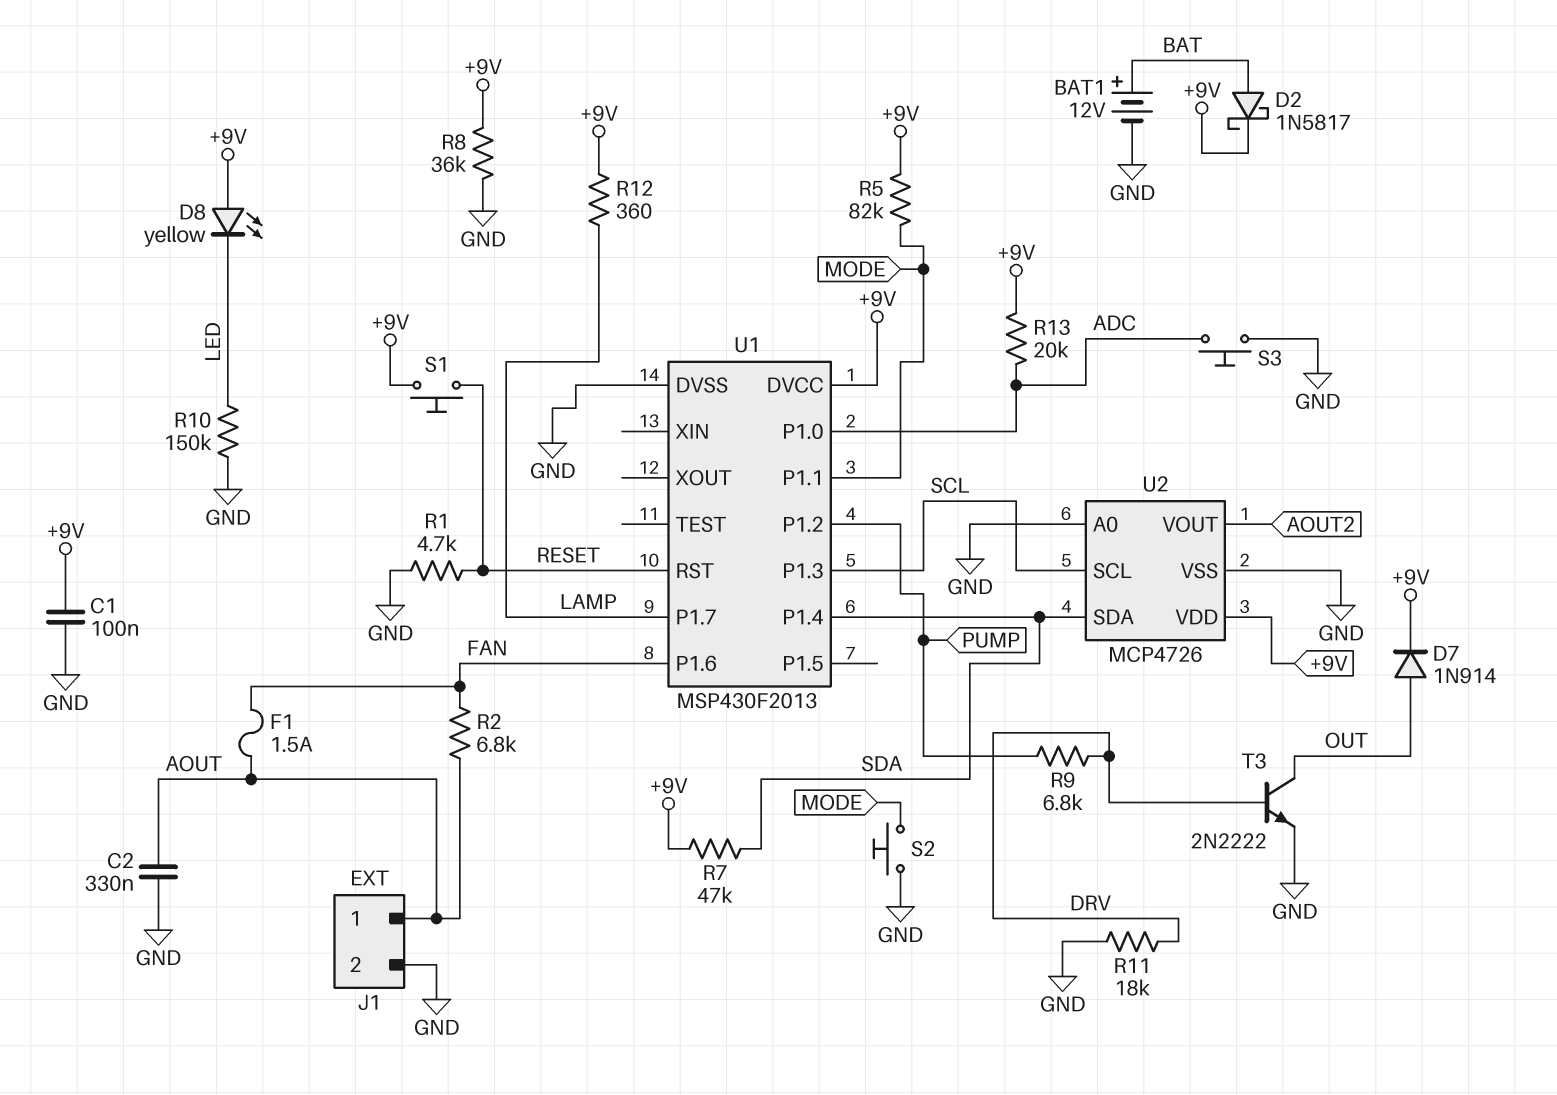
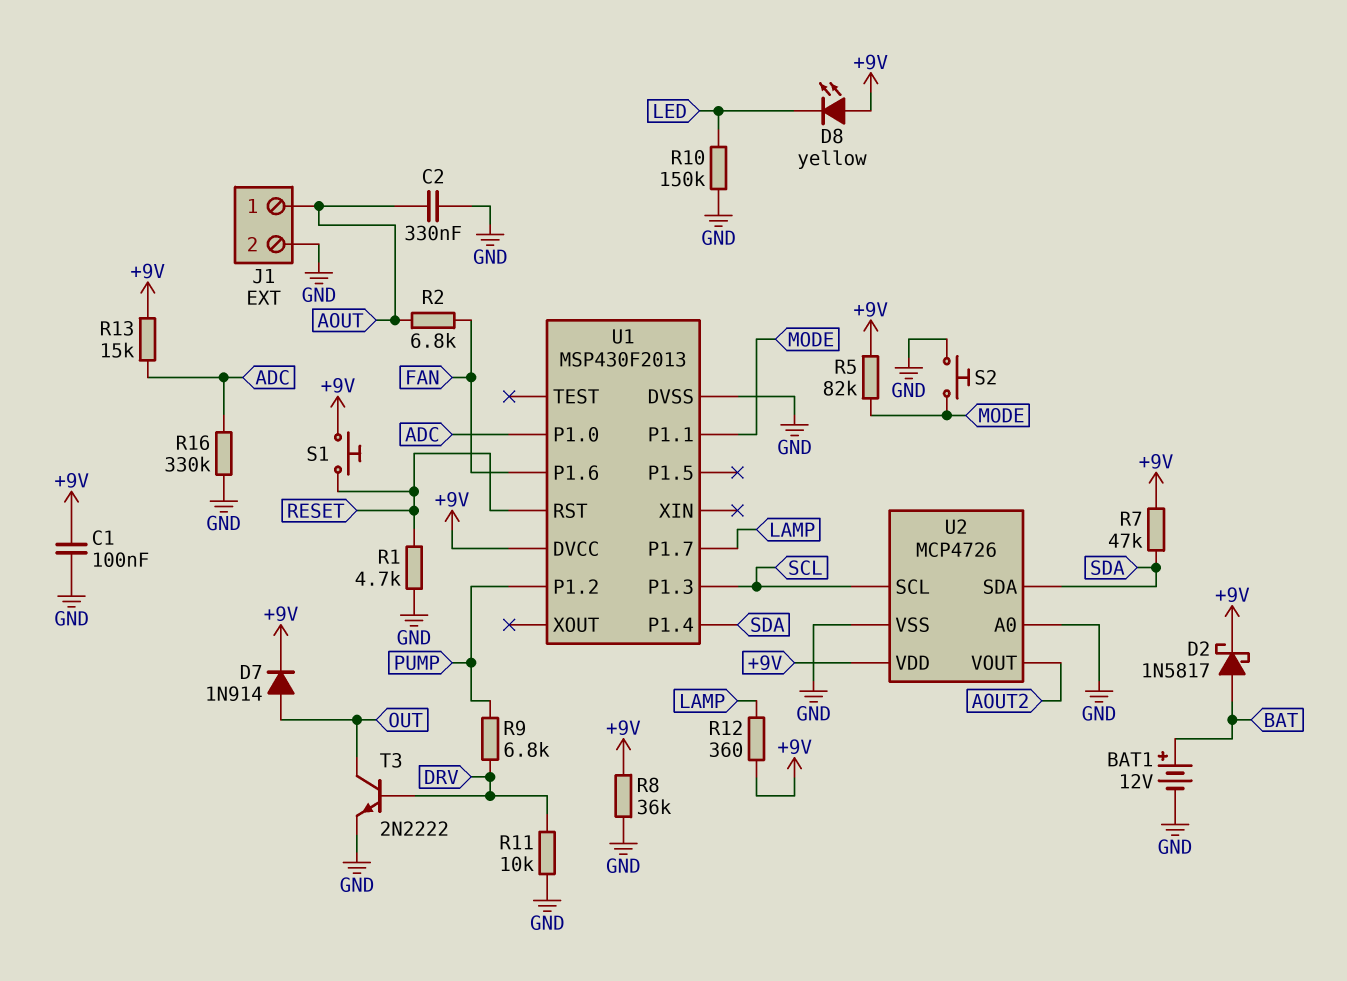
F1: 1.5A (AOUT, FAN) -> none
R11: 18k (DRV, GND) -> 10k (DRV, GND)
R13: 20k (+9V, ADC) -> 15k (+9V, ADC)
R16: none -> 330k (ADC, GND)
S3: button (ADC, GND) -> none

